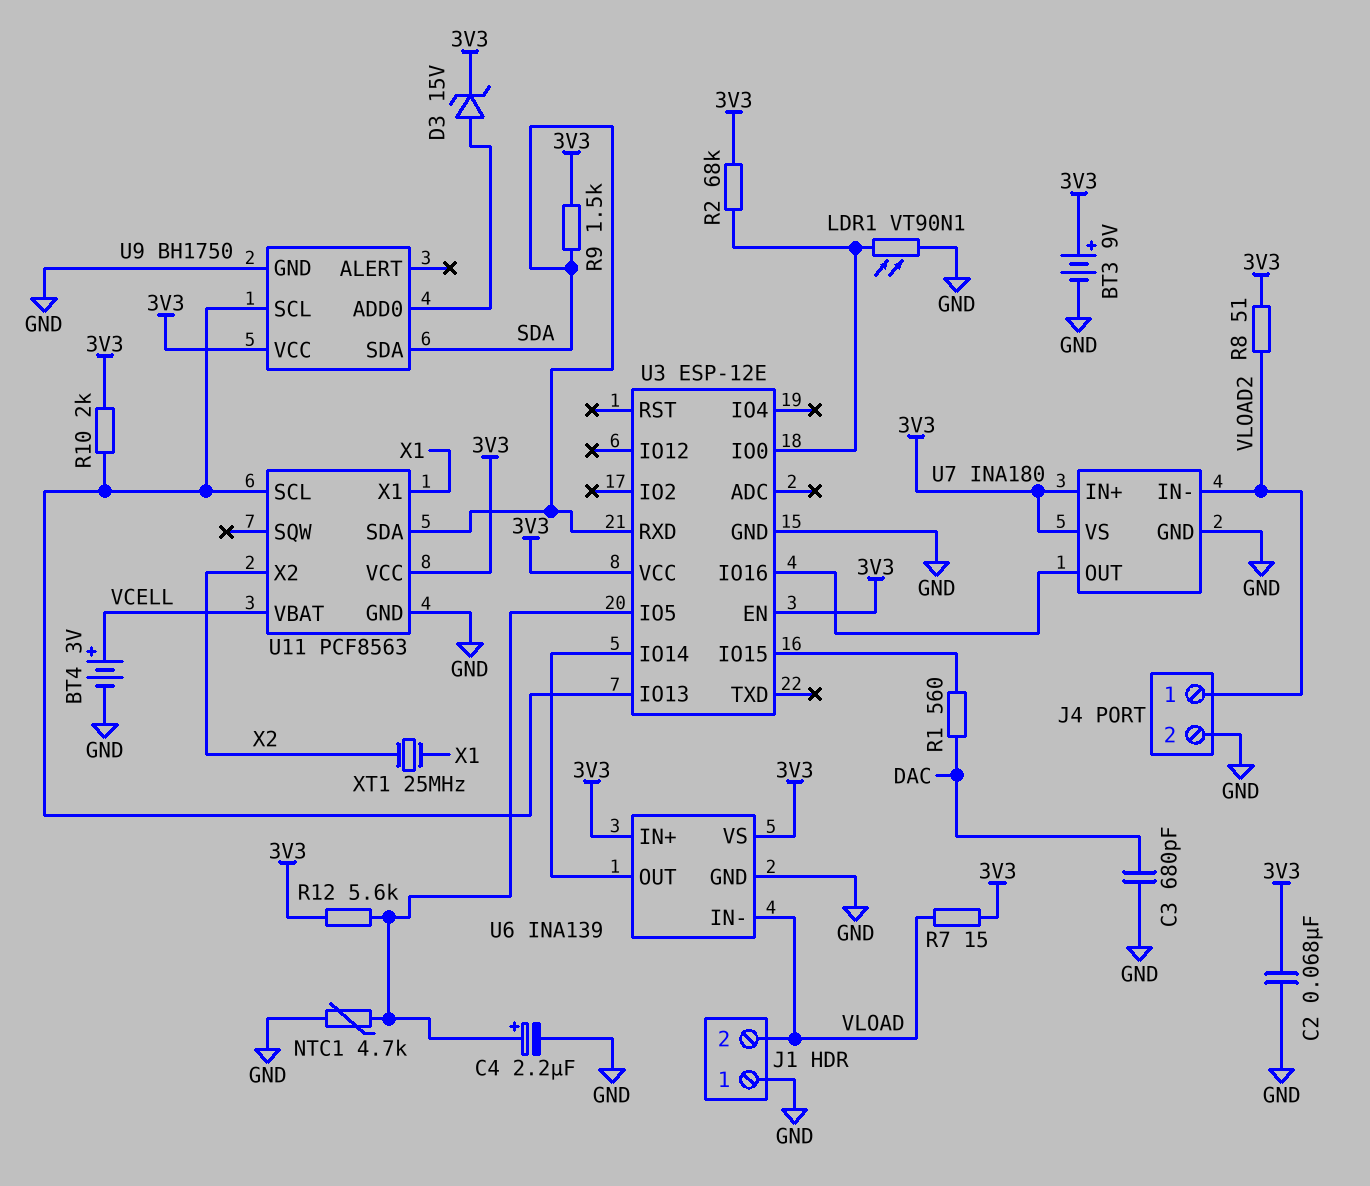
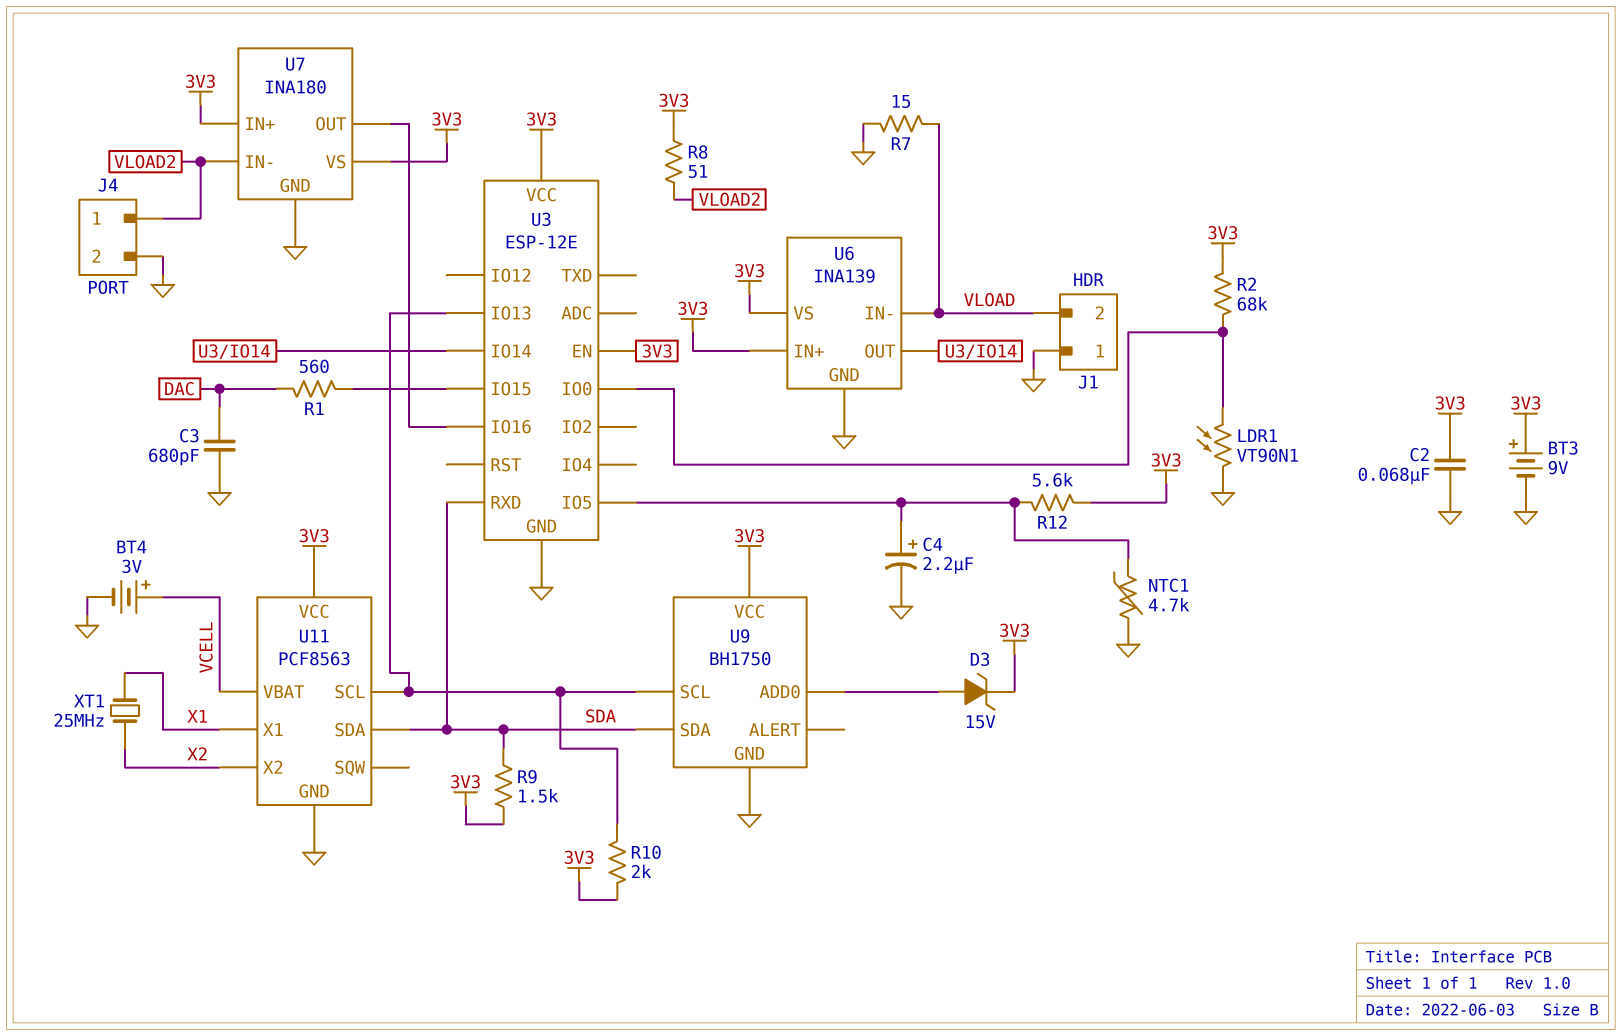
R7: 15 (3V3, VLOAD) -> 15 (GND, VLOAD)

